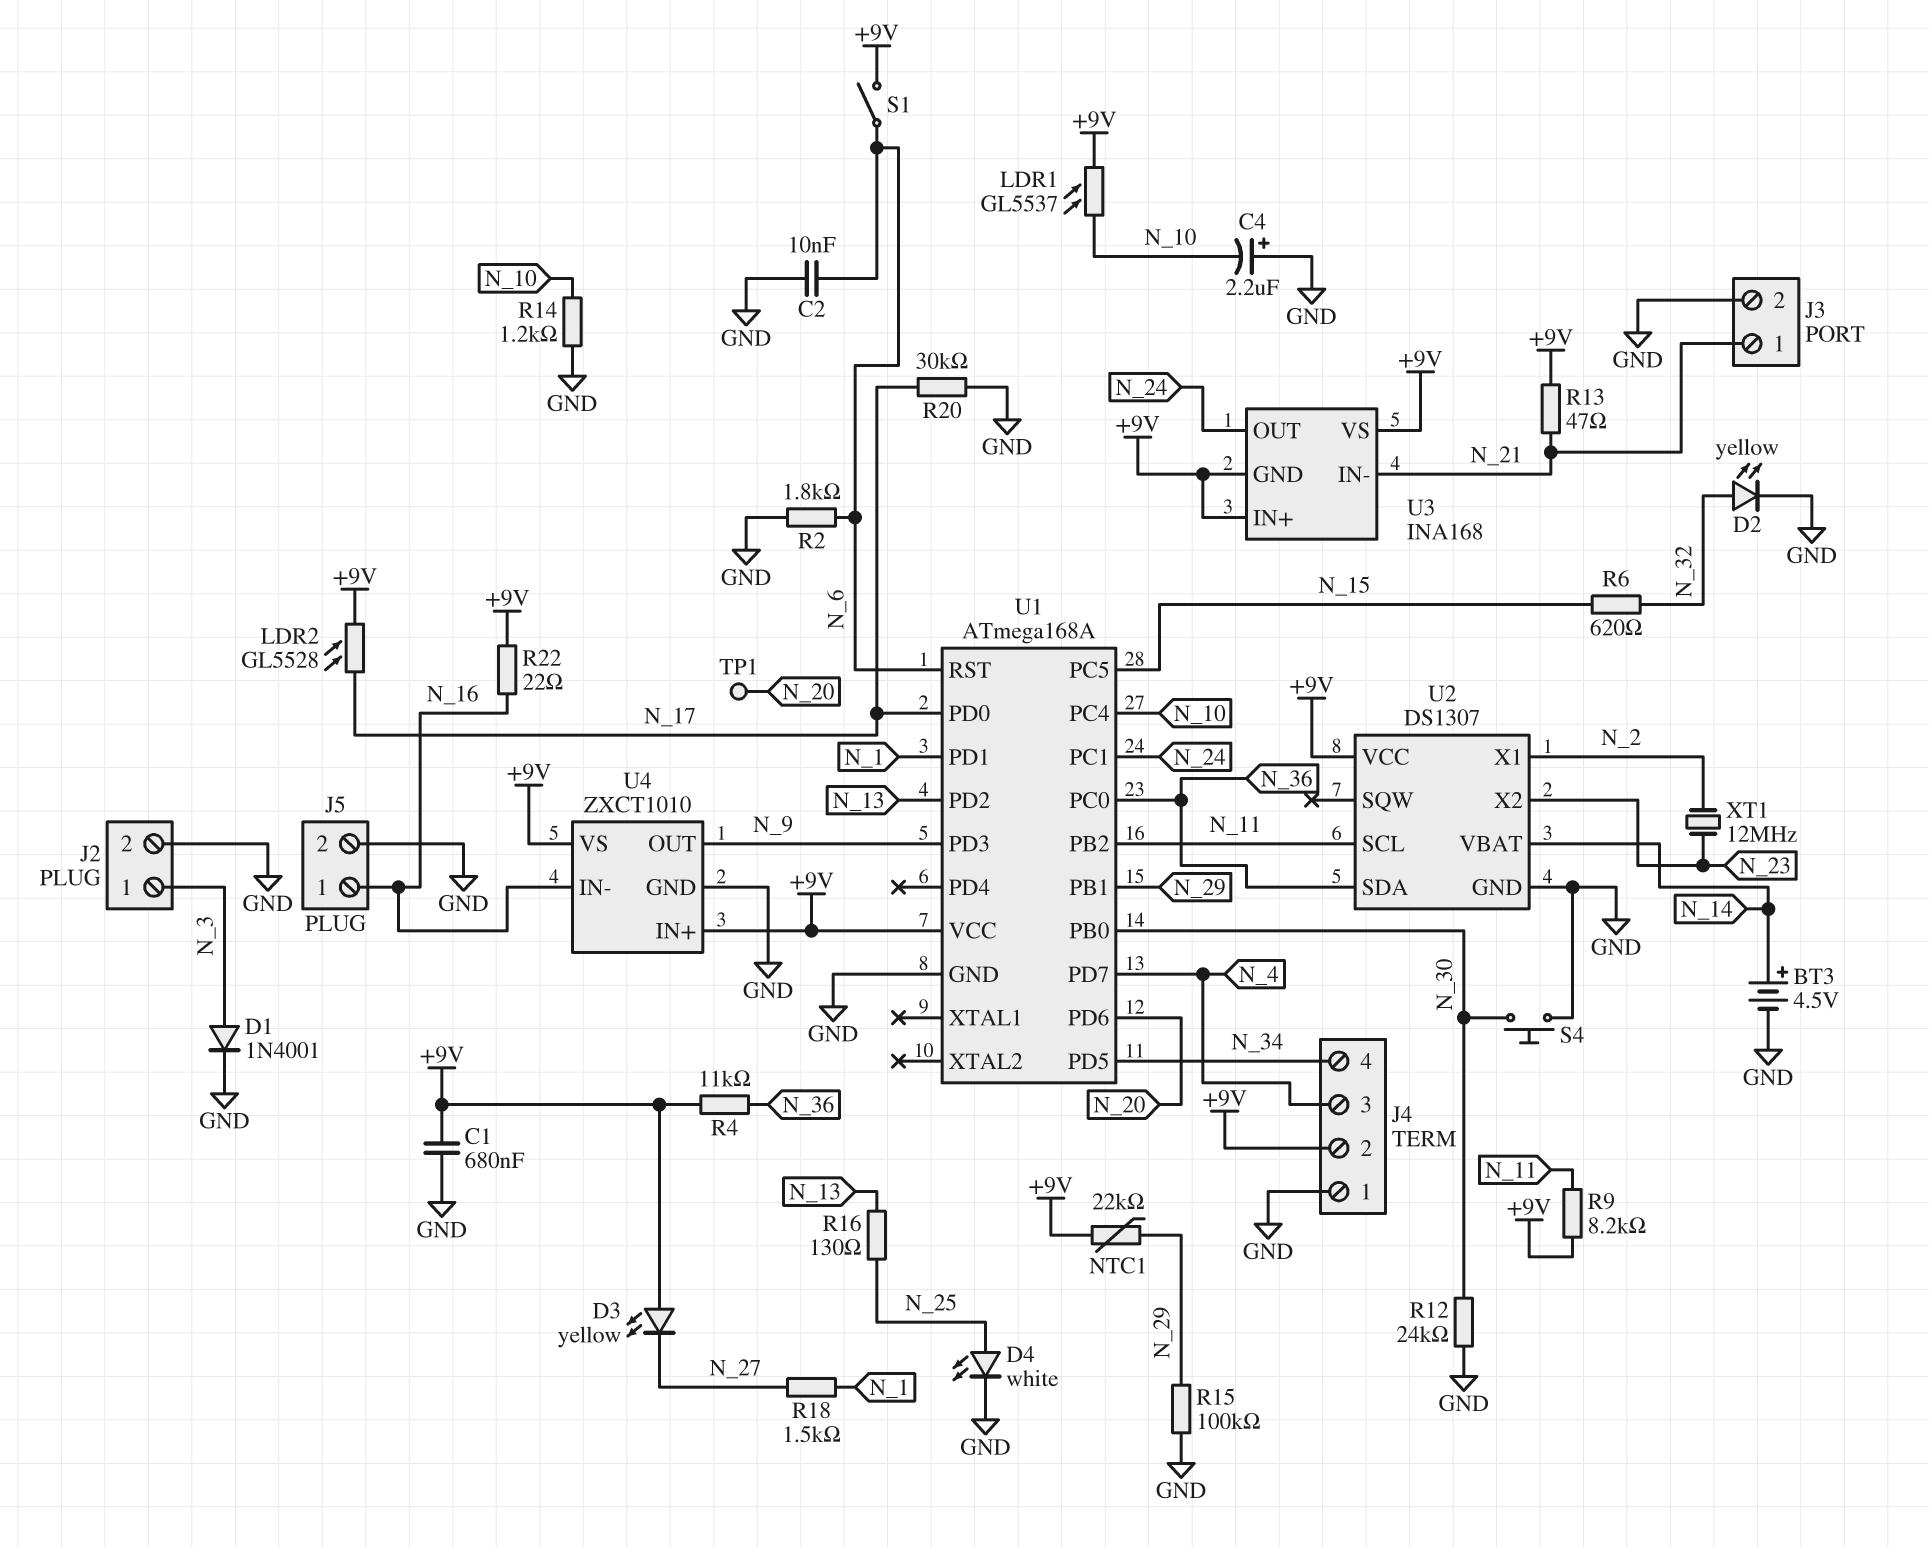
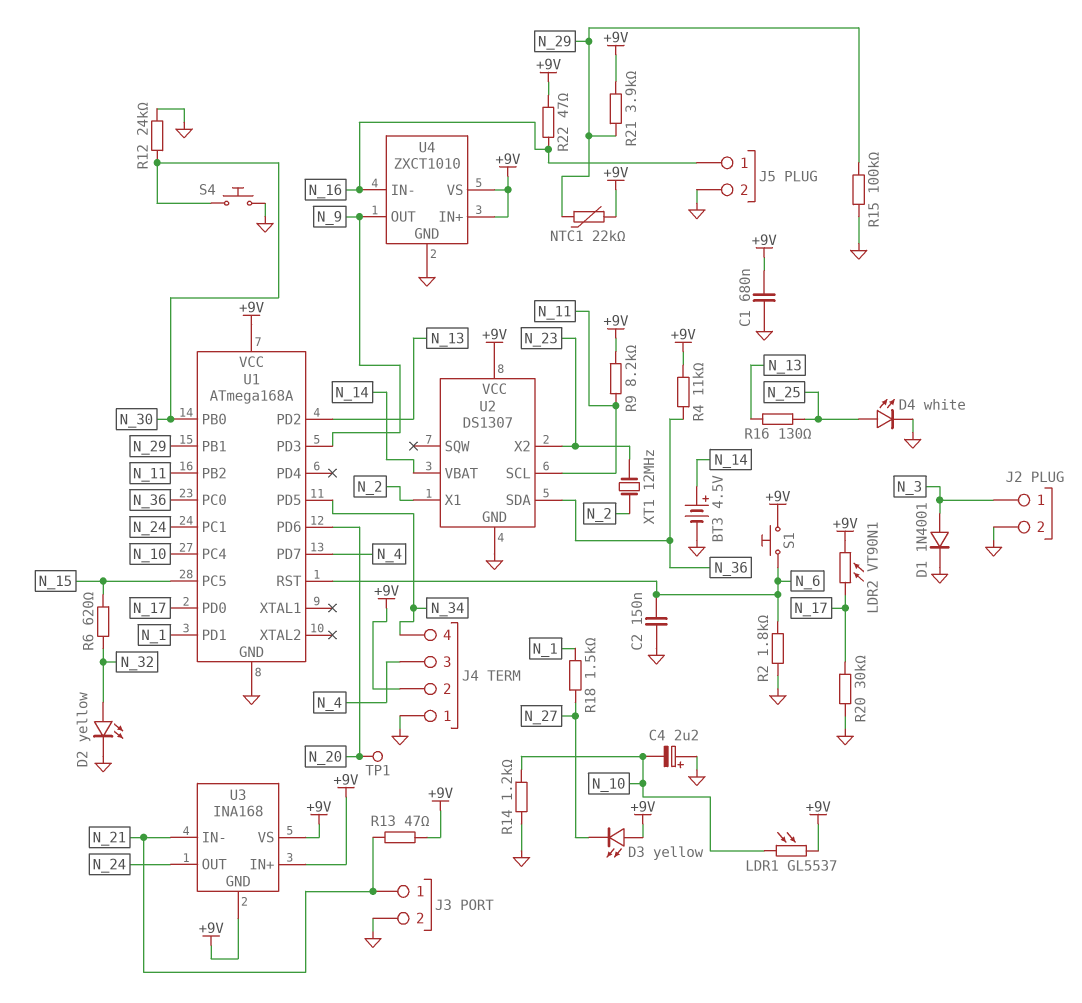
C2: 10nF (GND, N_6) -> 150nF (GND, N_6)
LDR2: GL5528 (+9V, N_17) -> VT90N1 (+9V, N_17)
R21: none -> 3.9k (+9V, N_29)
R22: 22 (+9V, N_16) -> 47 (+9V, N_16)
S1: switch (+9V, N_6) -> button (+9V, N_6)

